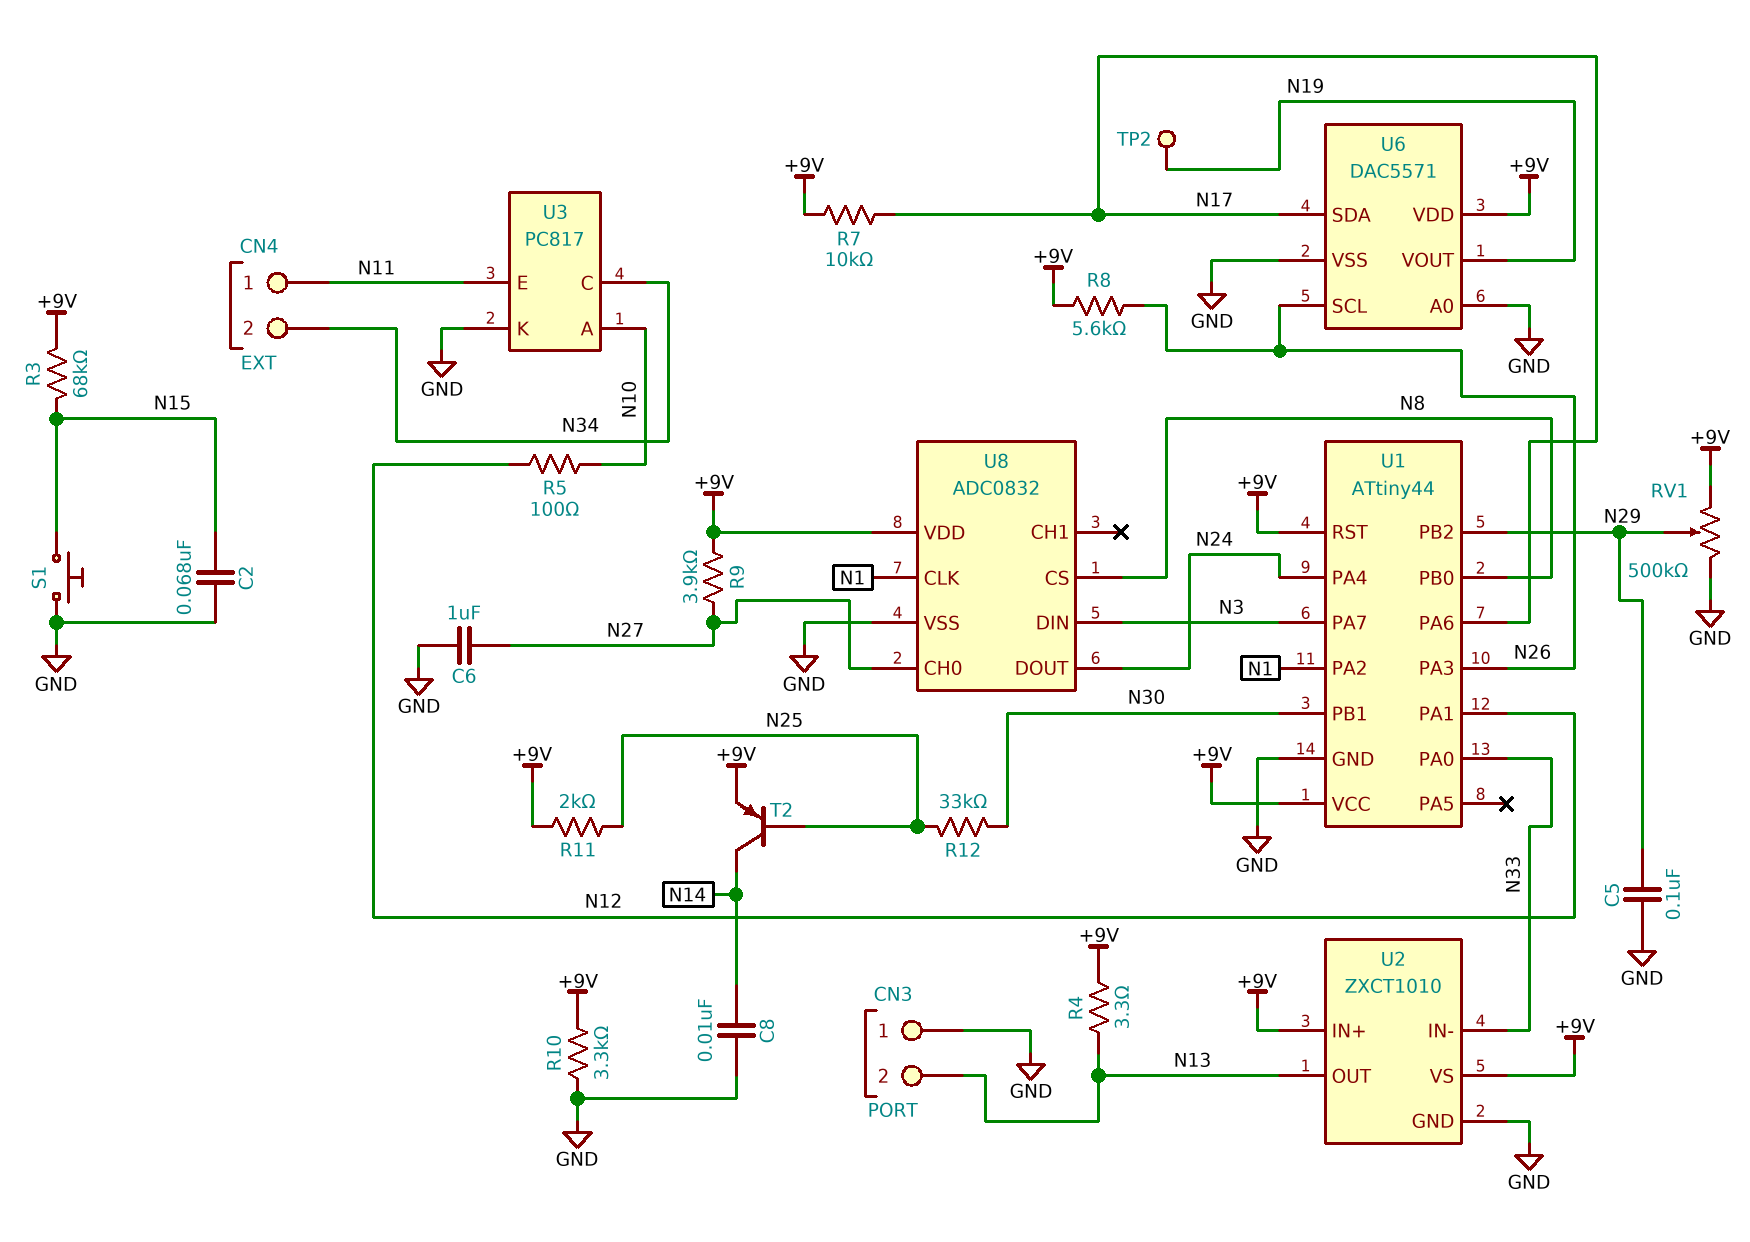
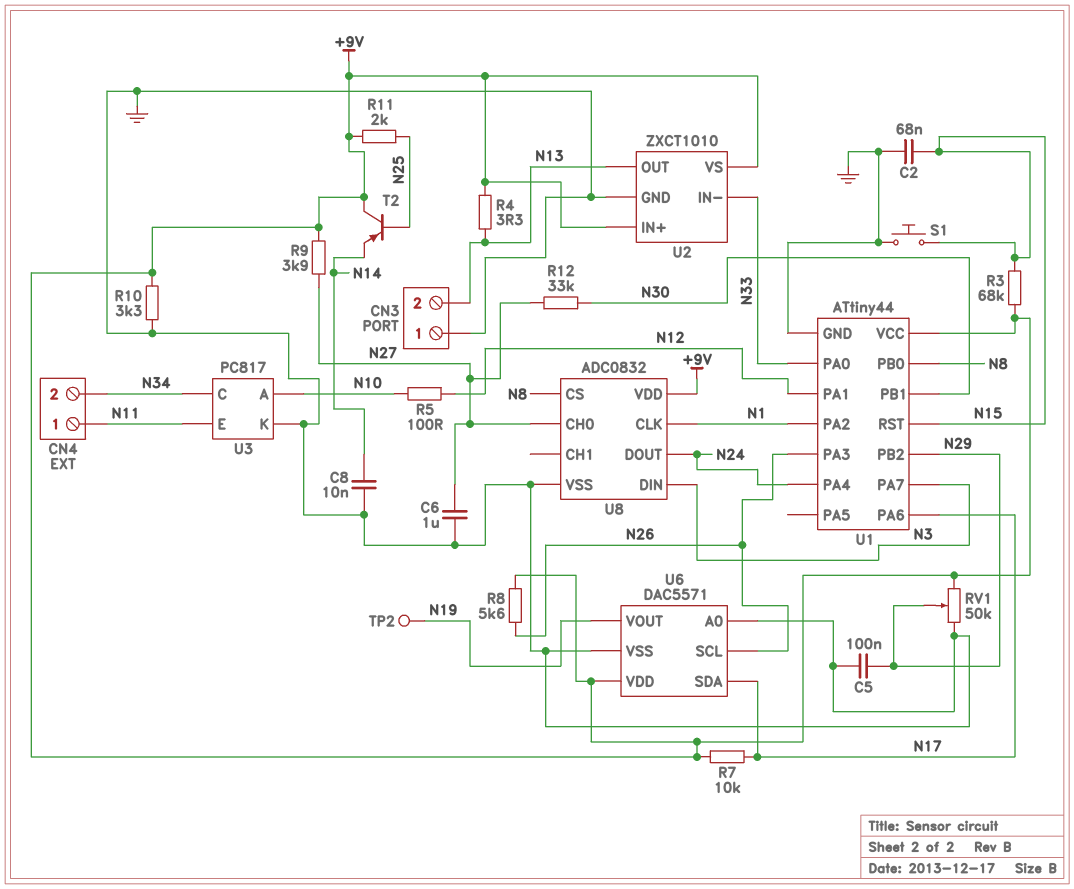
R12: 33k (N25, N30) -> 33k (N27, N30)
RV1: 500k (+9V, GND, wiper N29) -> 50k (+9V, GND, wiper N29)
T2: PNP (B N25, C N14, E +9V) -> PNP (B N25, C +9V, E N14)
U1 pin RST: +9V -> N15

